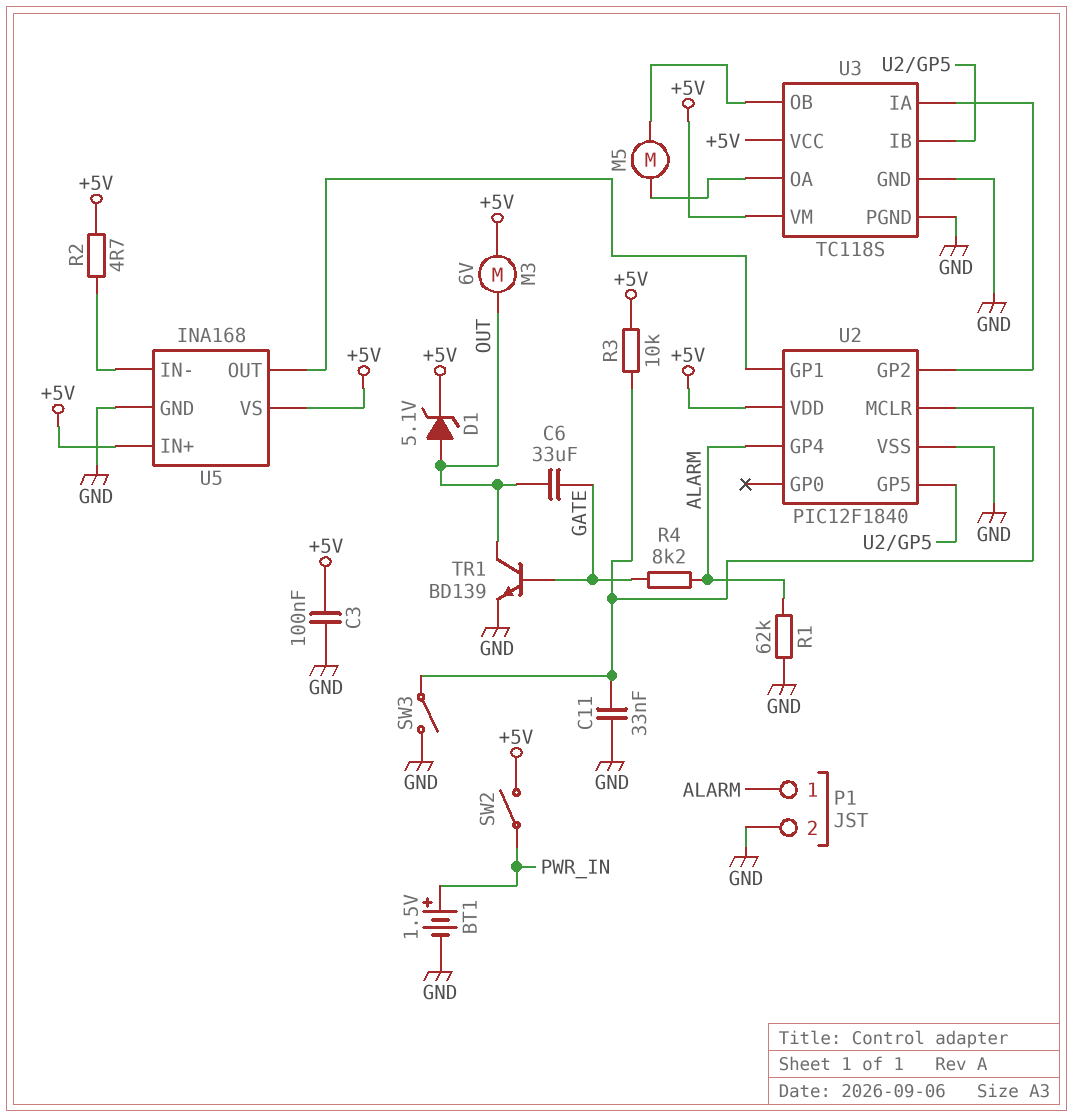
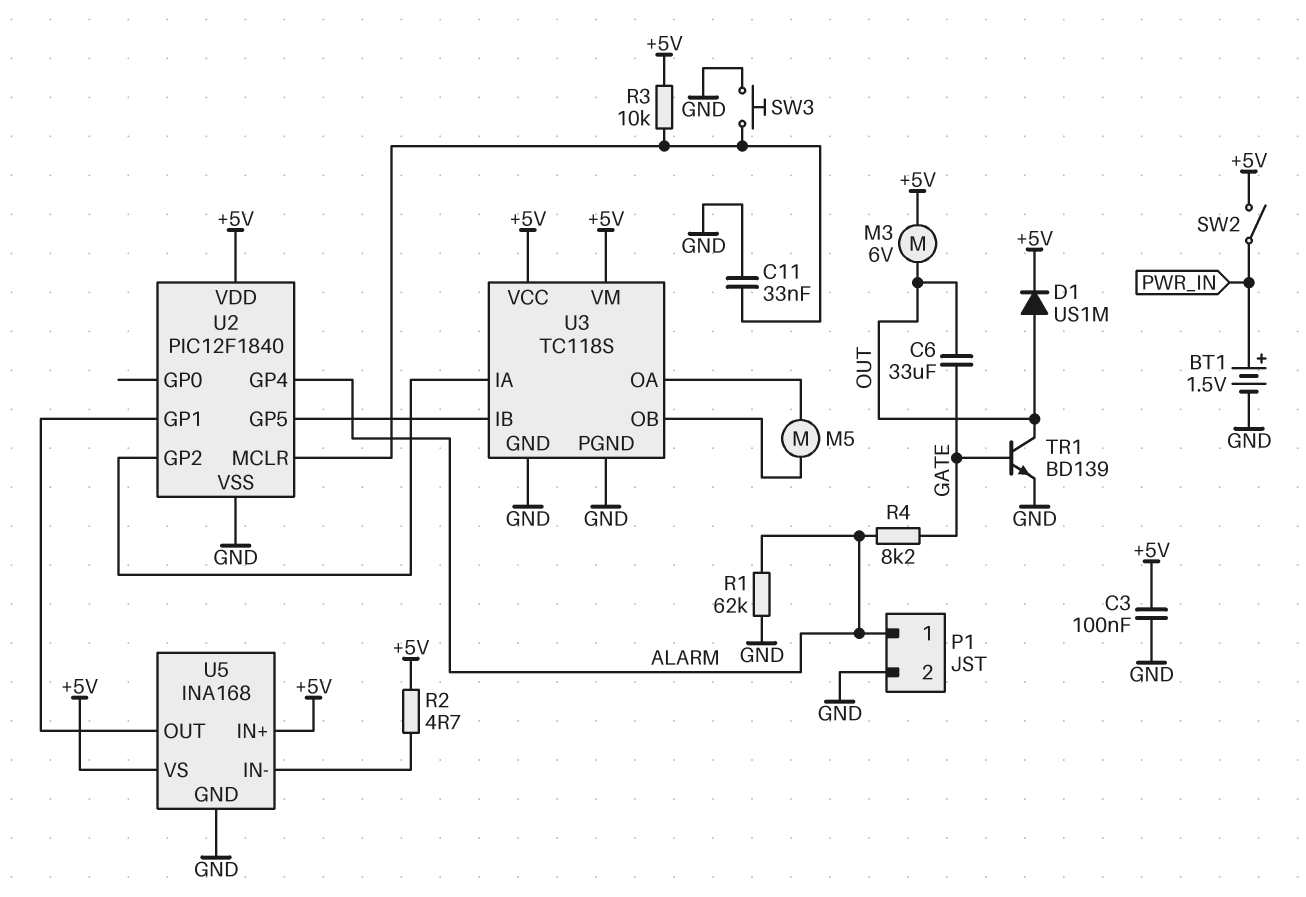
D1: zener 5.1V (A OUT, K +5V) -> diode US1M (A OUT, K +5V)
SW3: switch (GND, U2/MCLR) -> button (GND, U2/MCLR)

